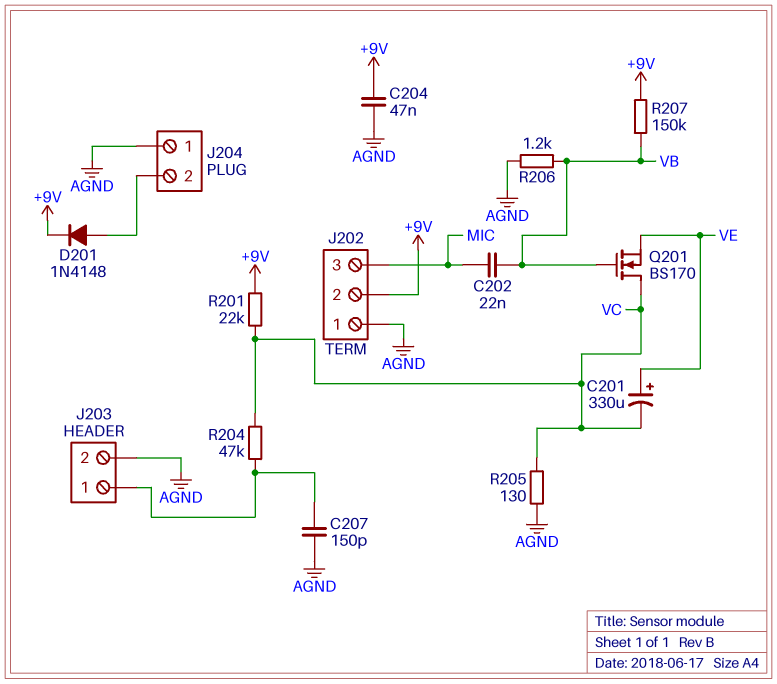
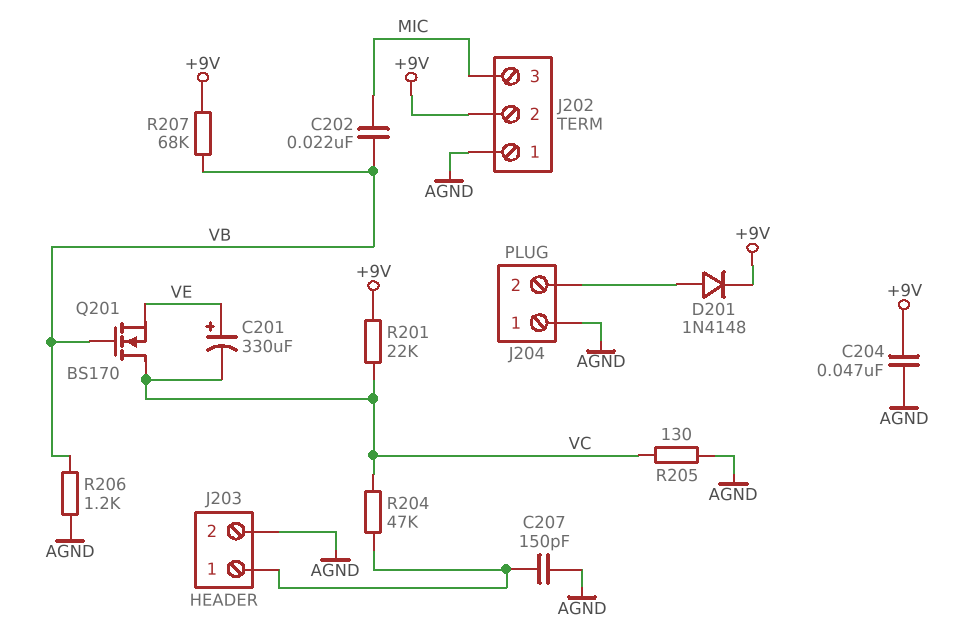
R207: 150k (+9V, VB) -> 68k (+9V, VB)

